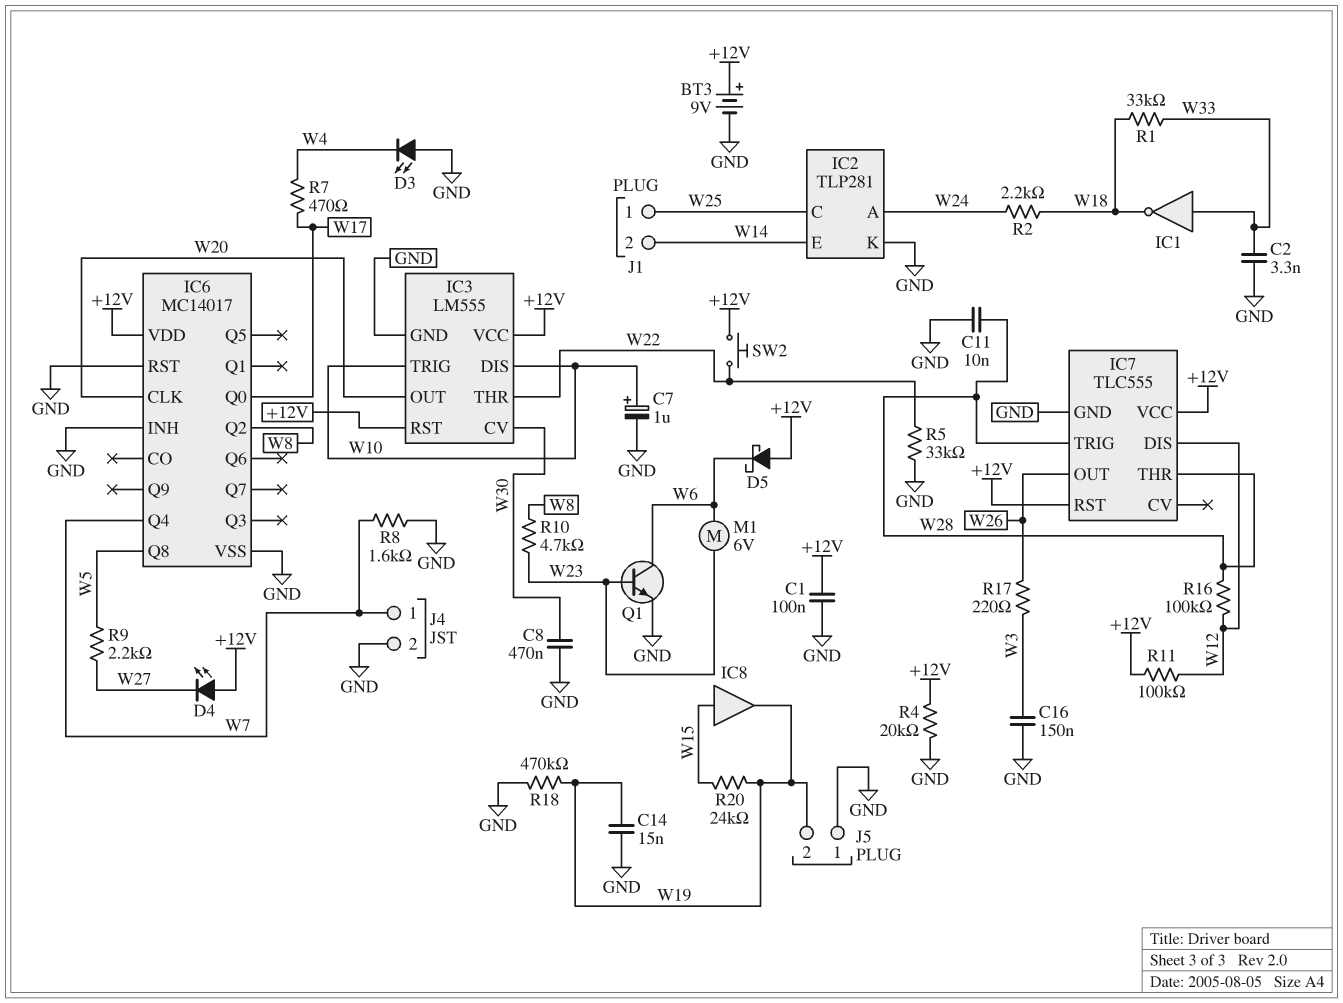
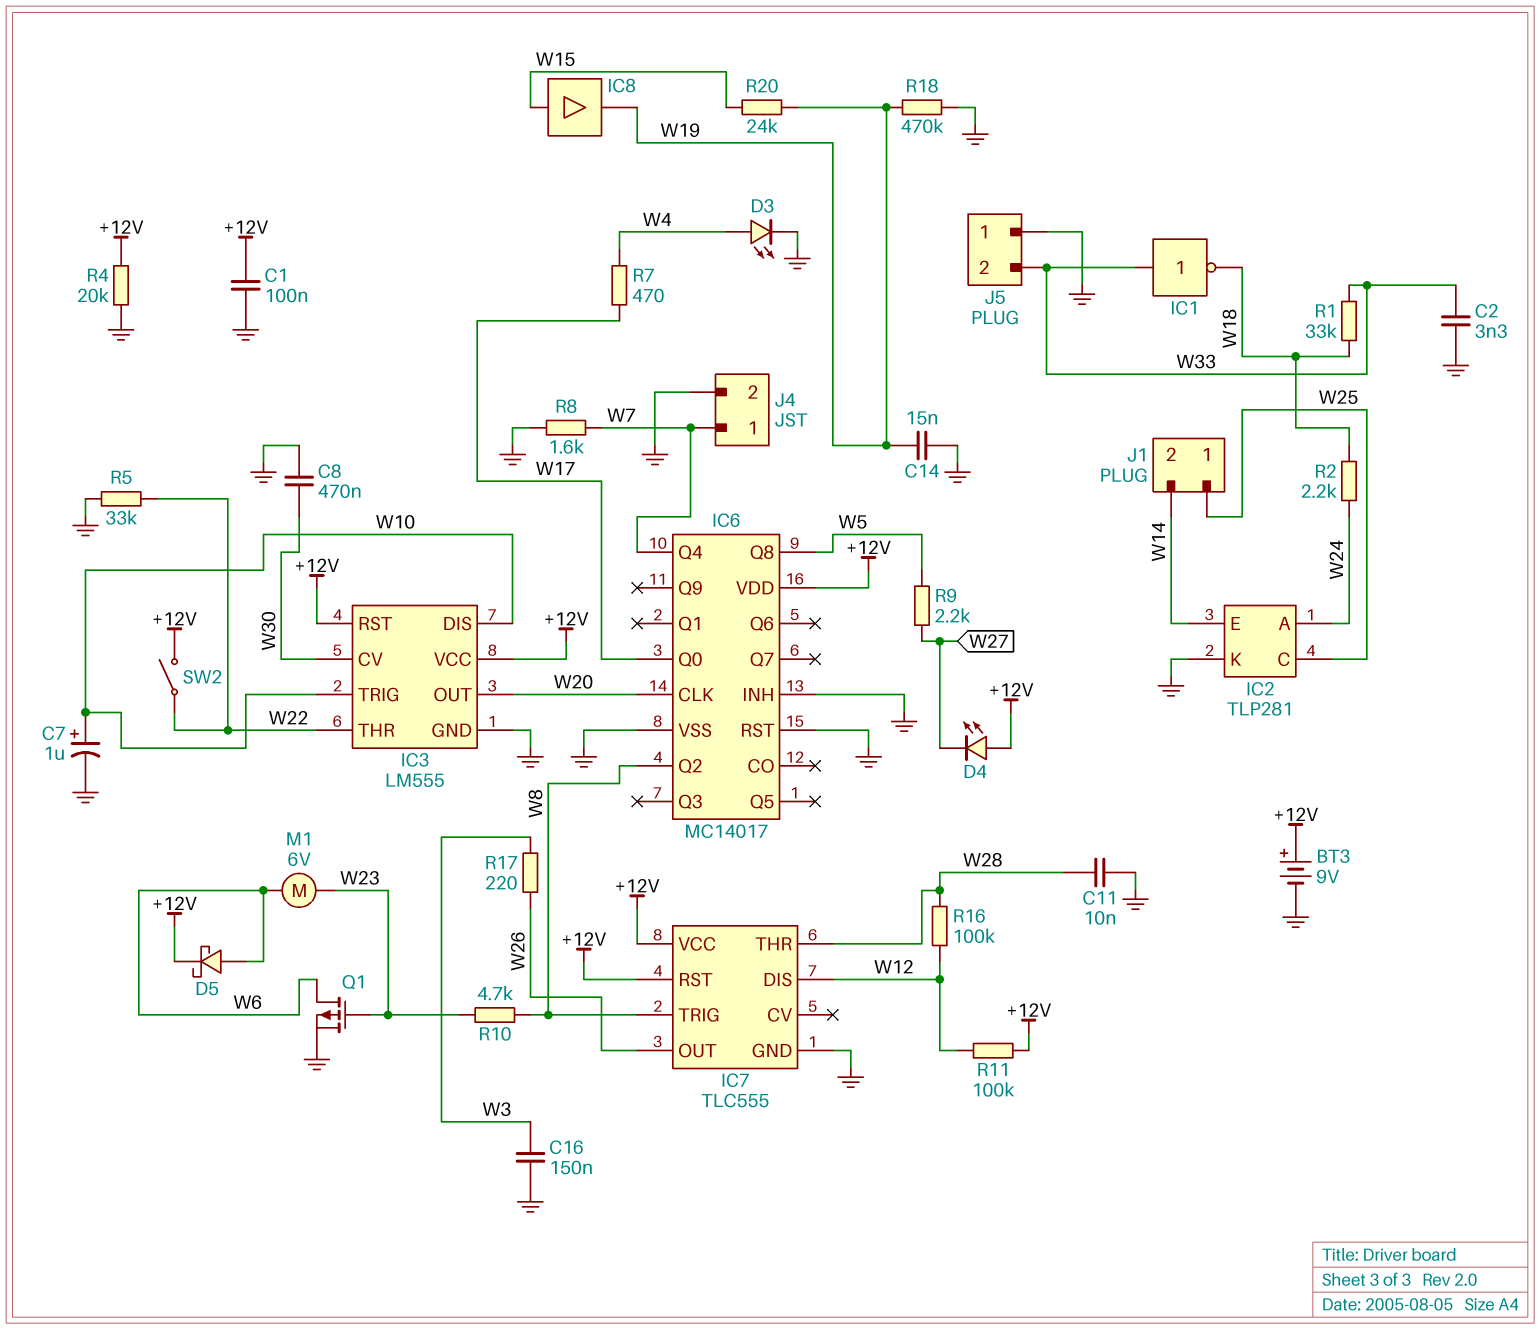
D3: LED (A GND, K W4) -> LED (A W4, K GND)
D5: schottky (A +12V, K W6) -> schottky (A W6, K +12V)
IC7 pin TRIG: W28 -> W8
J5 pin 2: W19 -> W33
Q1: NPN (B W23, C W6, E GND) -> PMOS (G W23, D W6, S GND)
SW2: button (+12V, W22) -> switch (+12V, W22)

